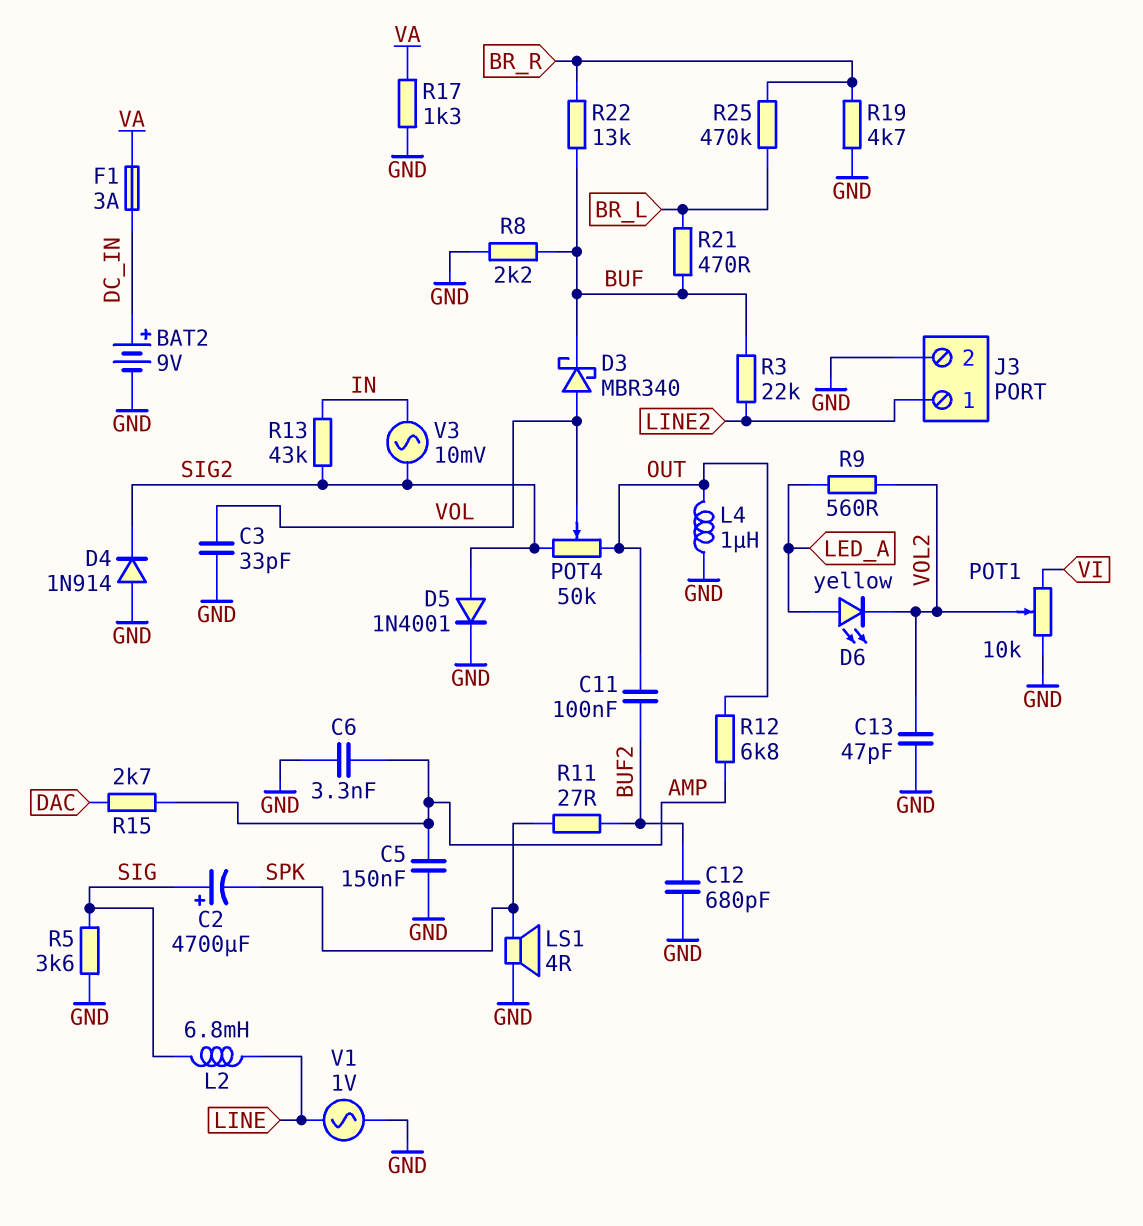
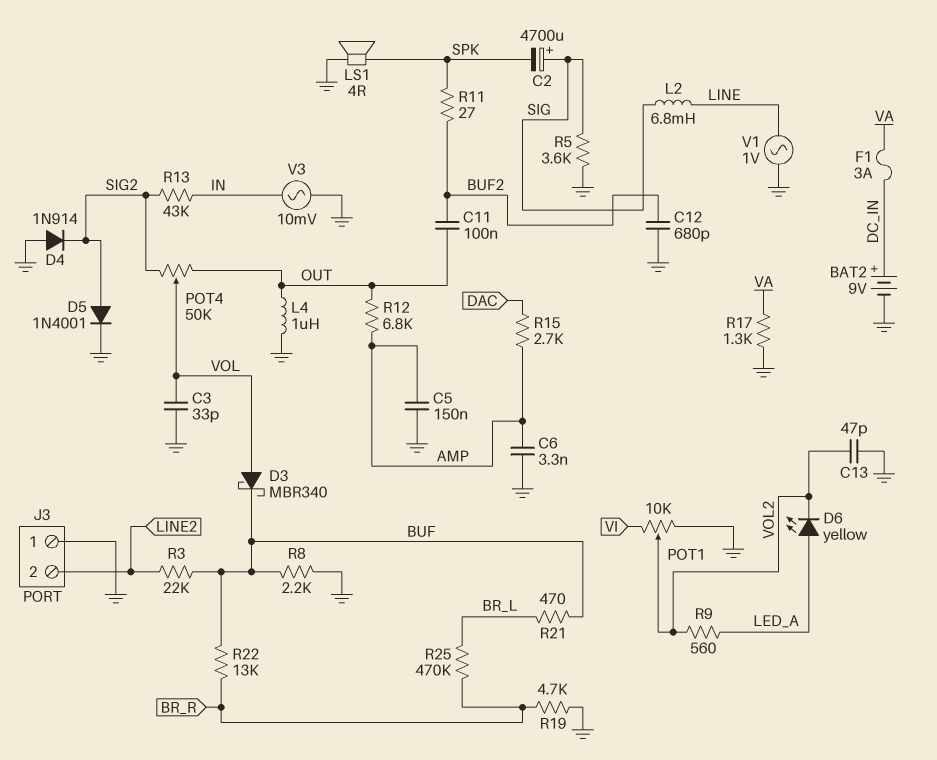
J3 pin 1: LINE2 -> GND
J3 pin 2: GND -> LINE2
V3: AC 10mV (IN, SIG2) -> AC 10mV (GND, IN)

